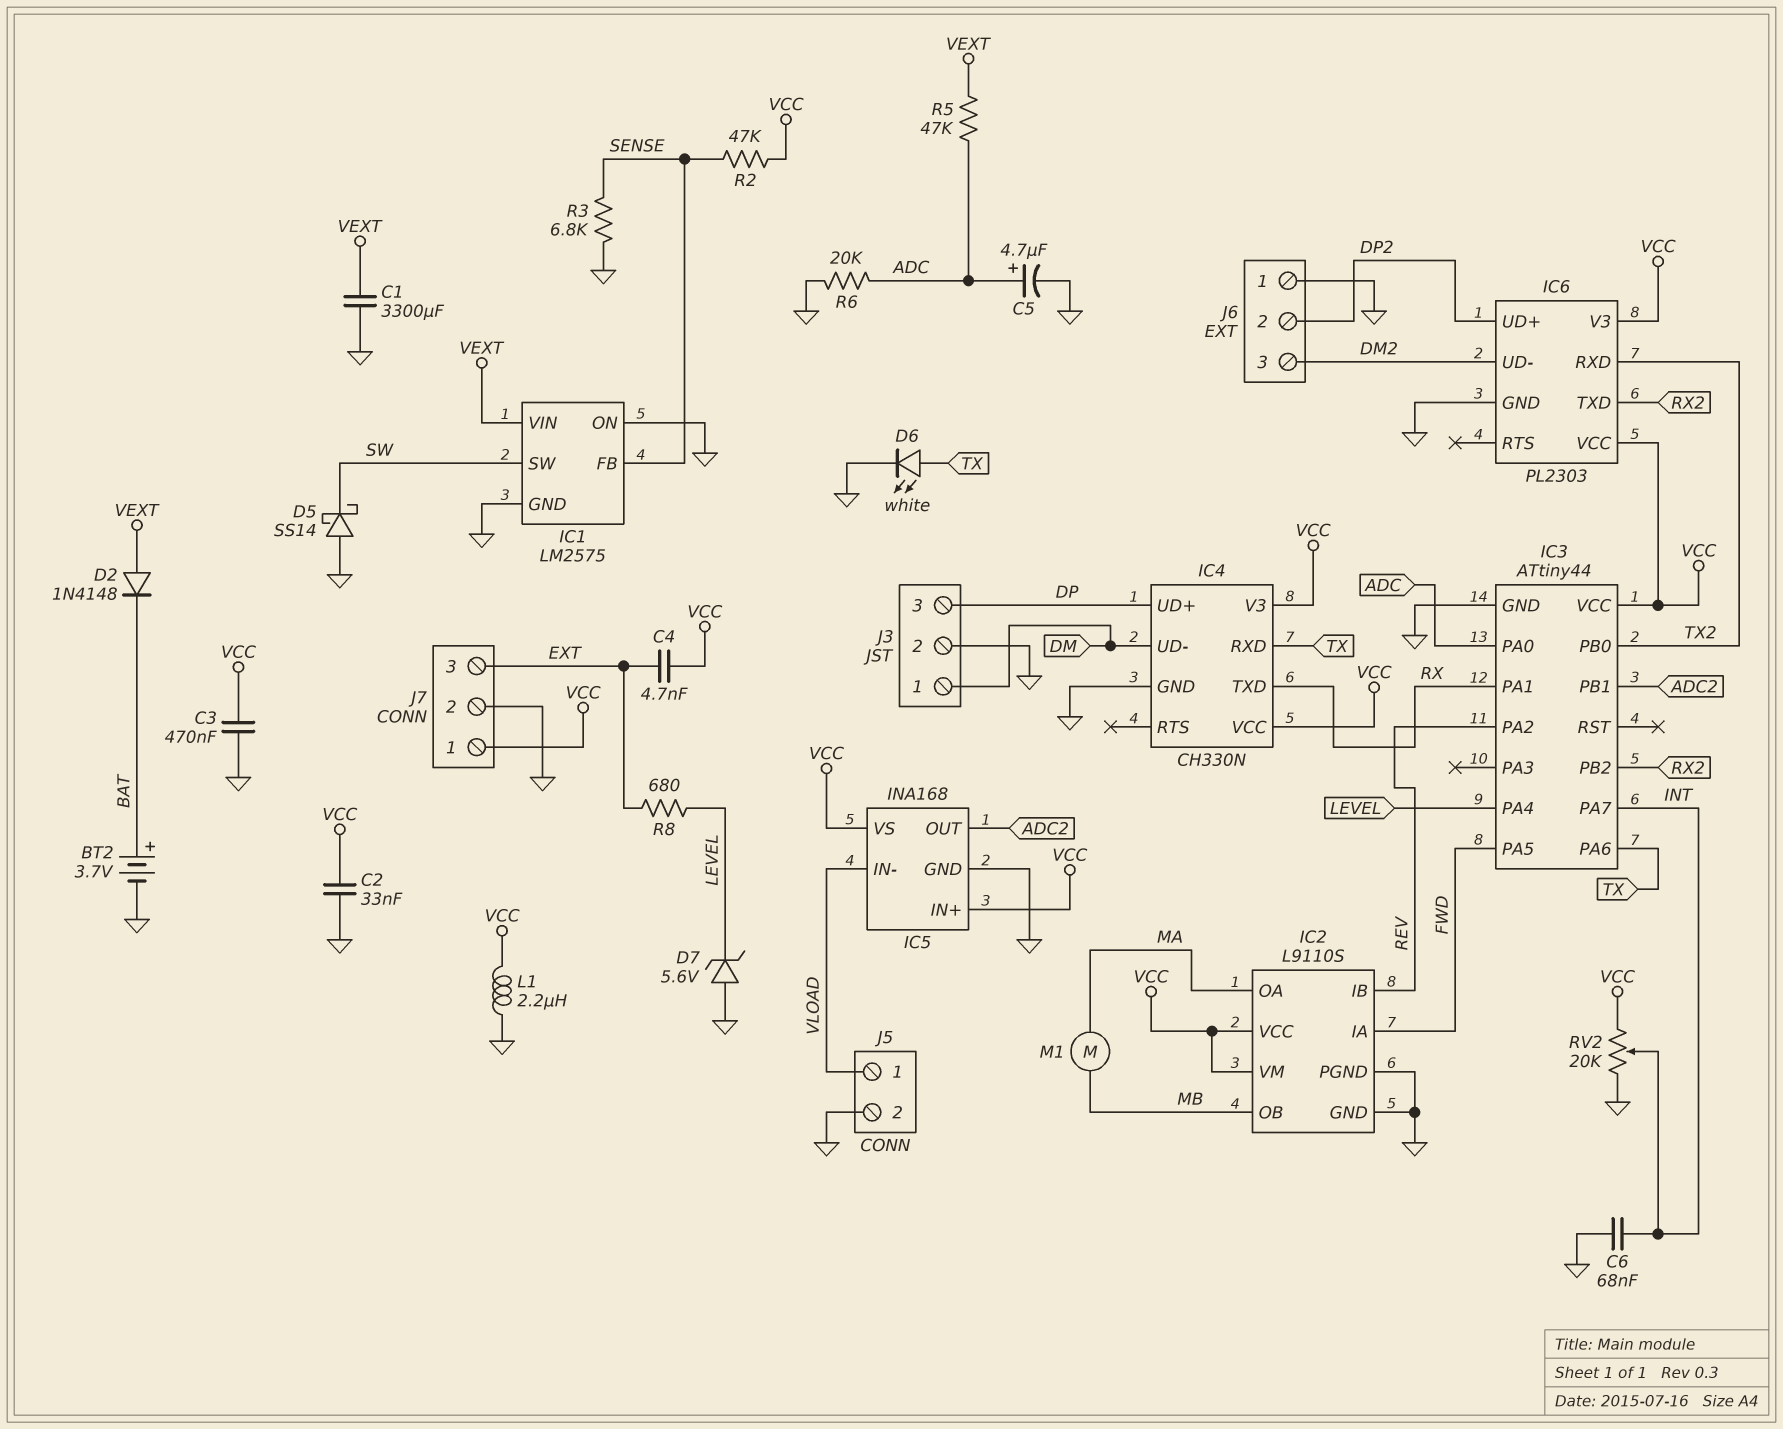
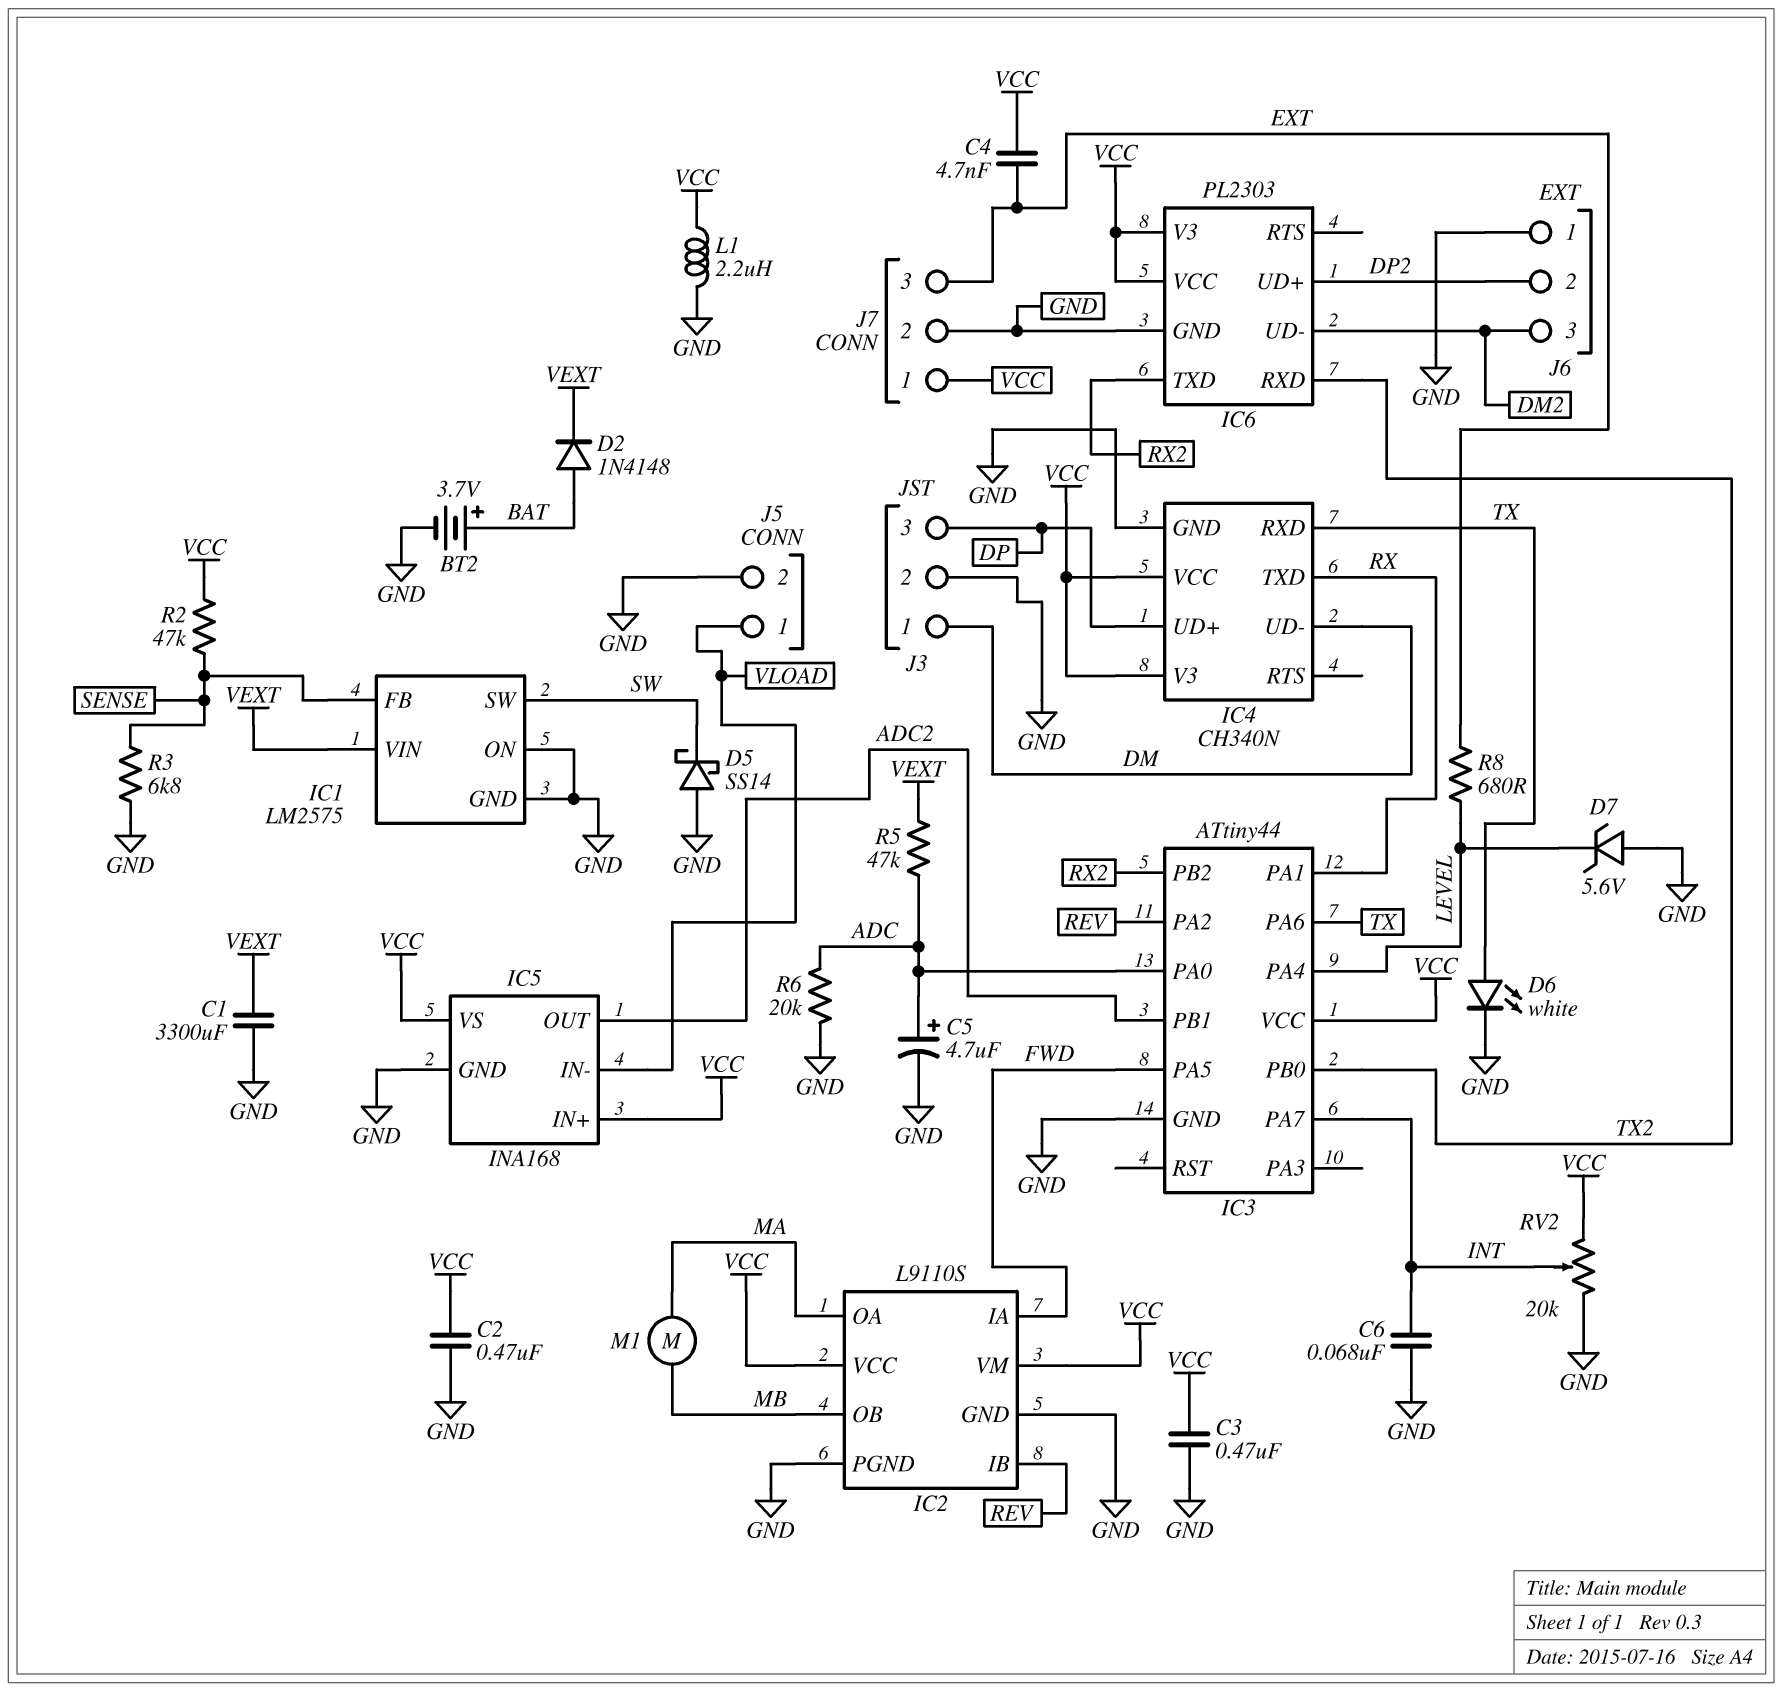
C2: 33nF (GND, VCC) -> 470nF (GND, VCC)
D2: diode 1N4148 (A VEXT, K BAT) -> diode 1N4148 (A BAT, K VEXT)
IC4: CH330N -> CH340N

